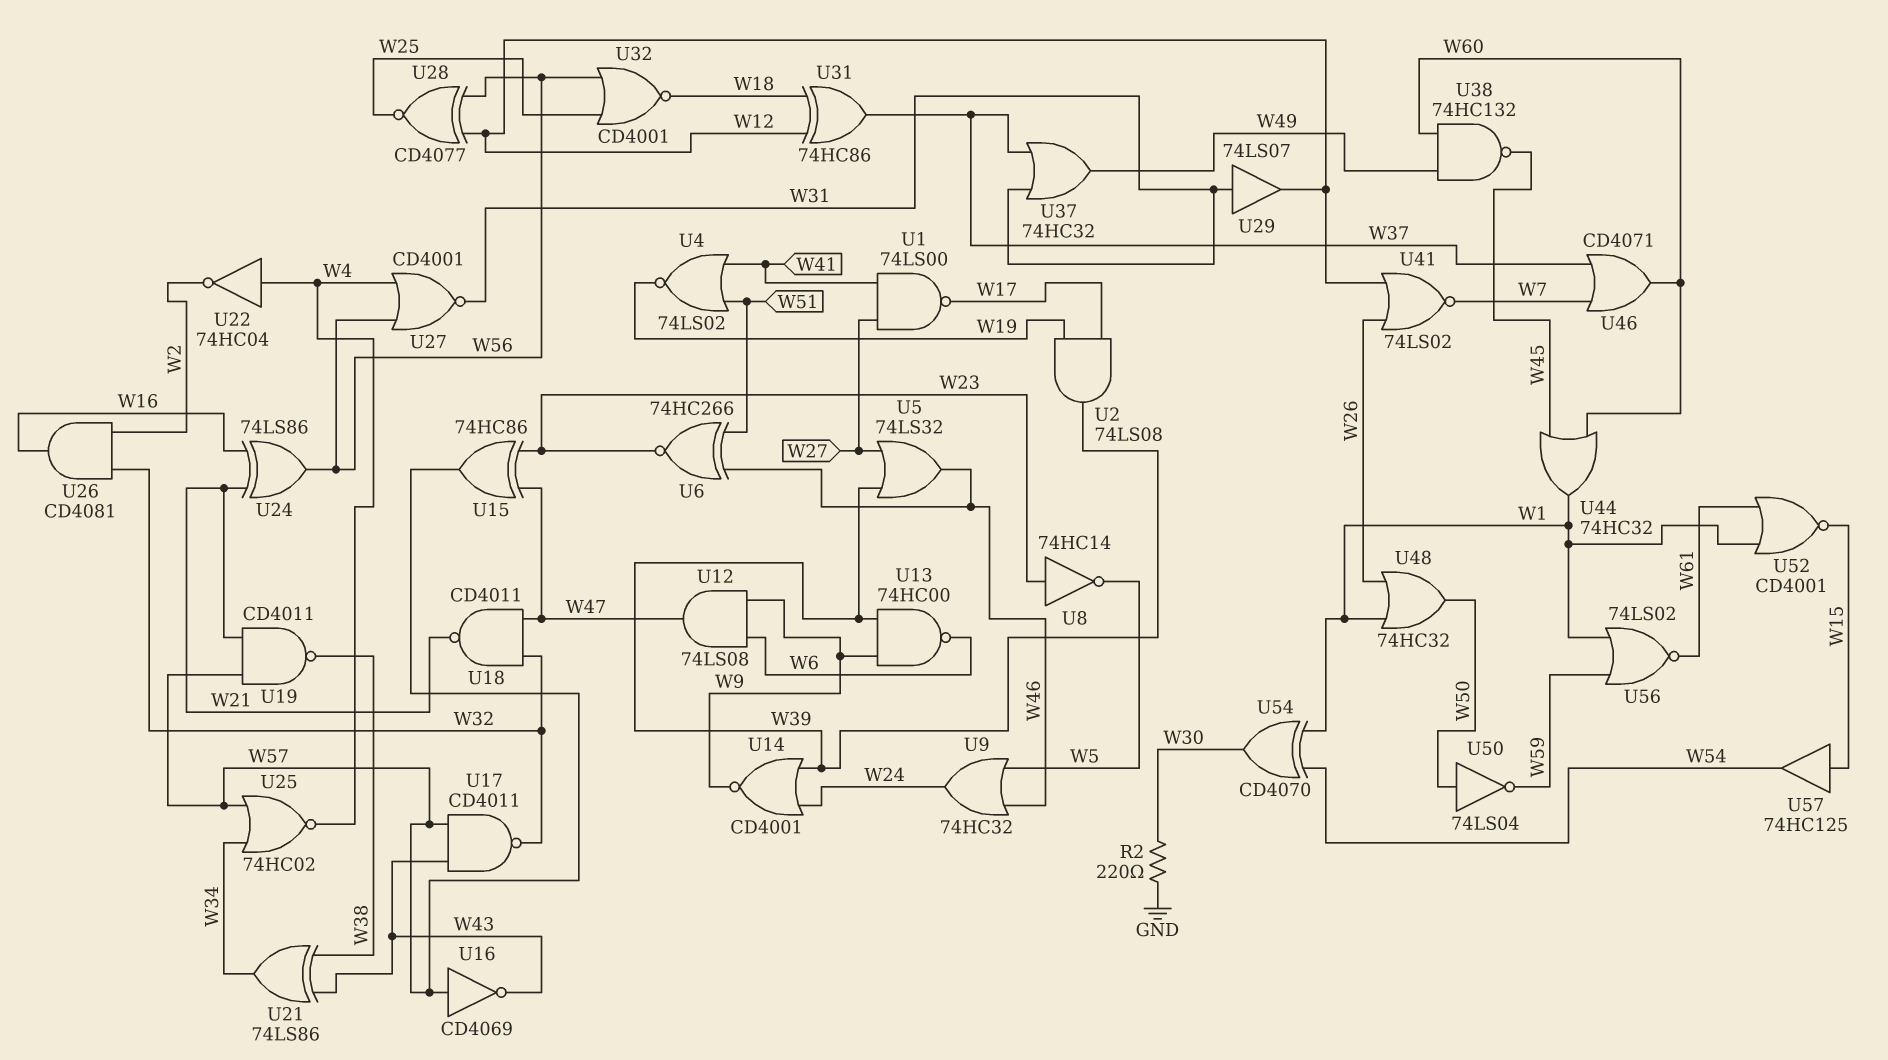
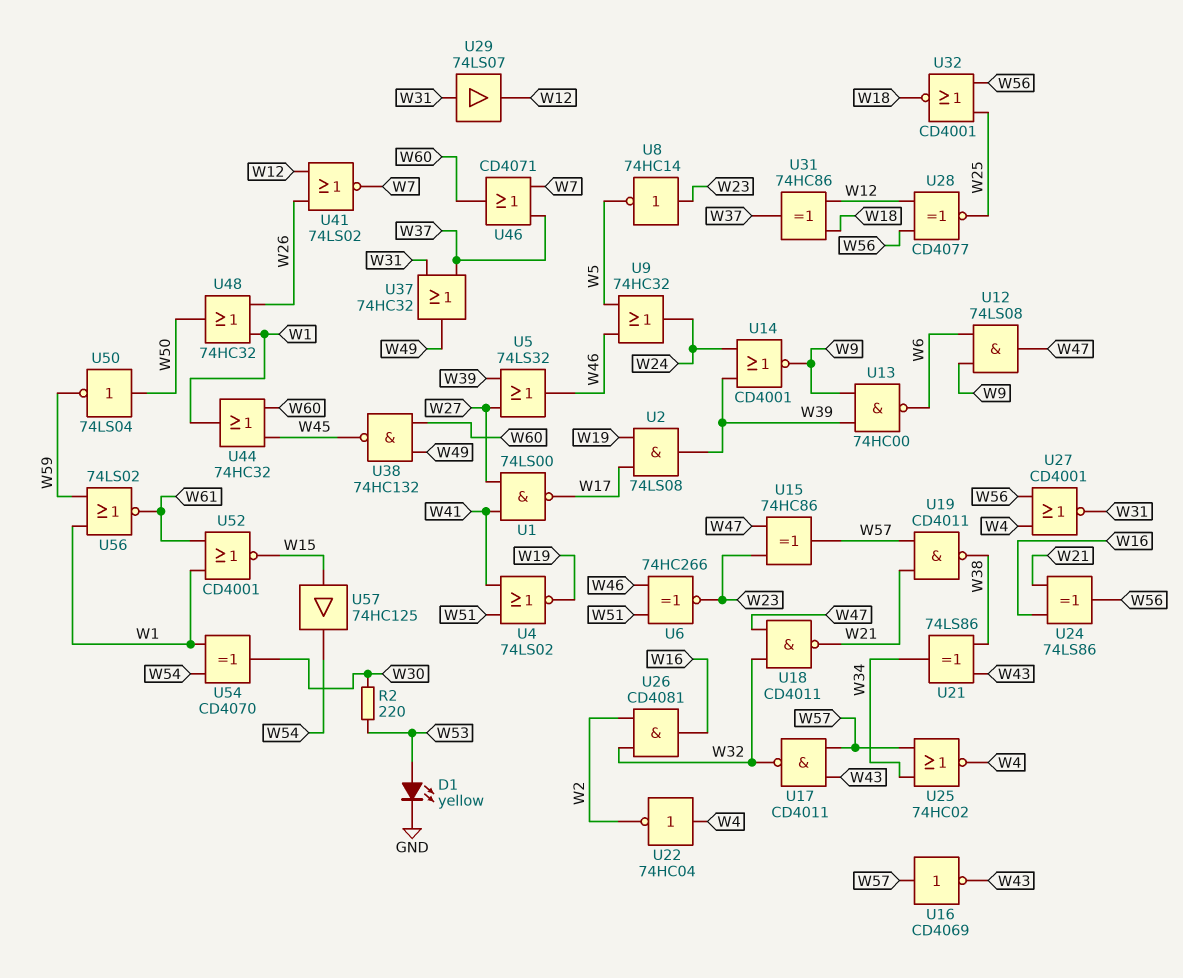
D1: none -> LED yellow (A W53, K GND)
R2: 220 (GND, W30) -> 220 (W30, W53)

